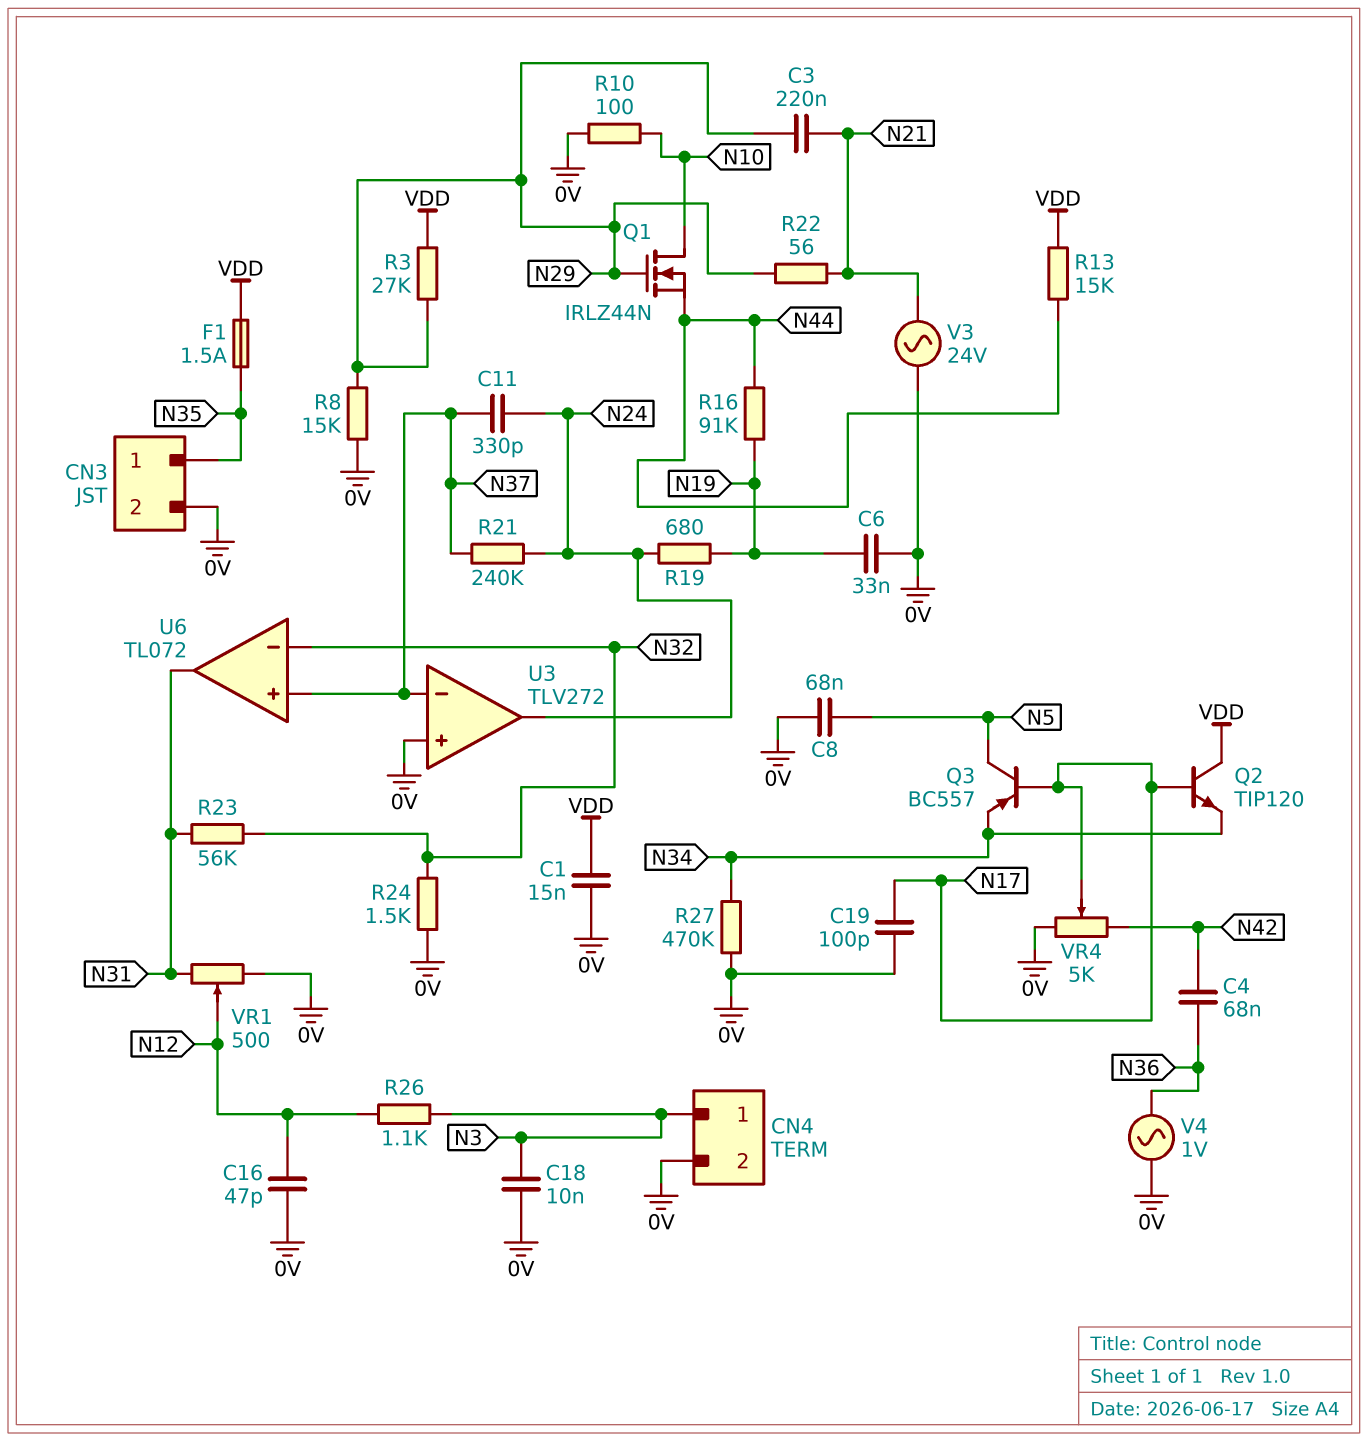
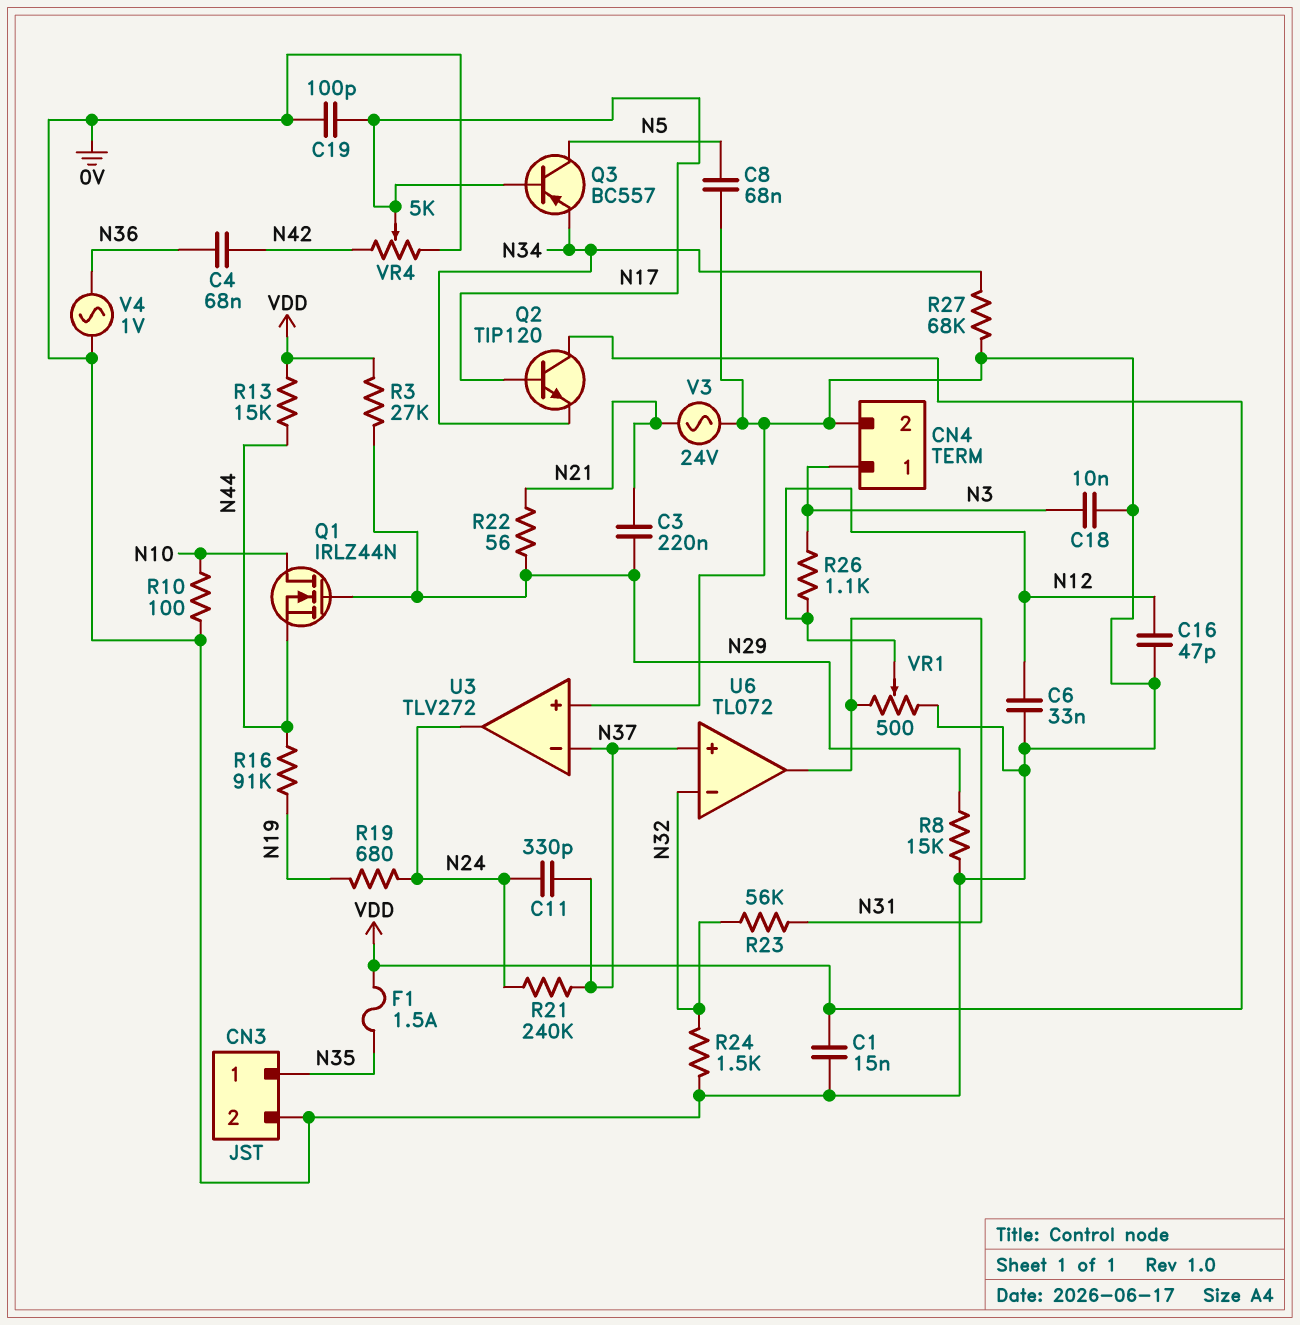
C6: 33nF (0V, N19) -> 33nF (0V, N12)
R27: 470k (0V, N34) -> 68k (0V, N34)

